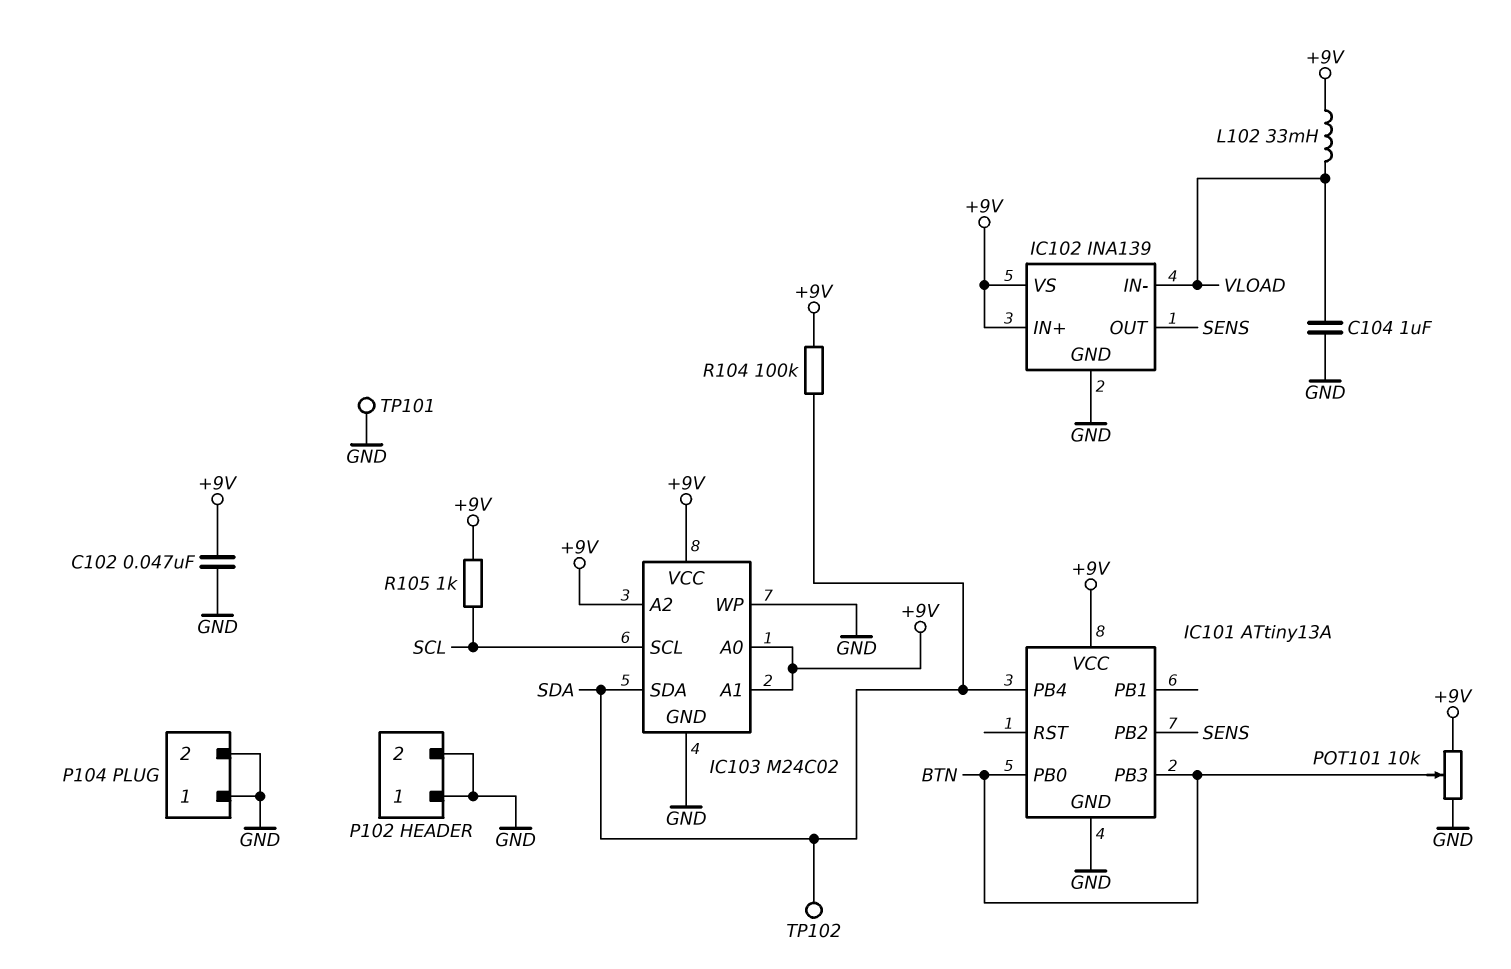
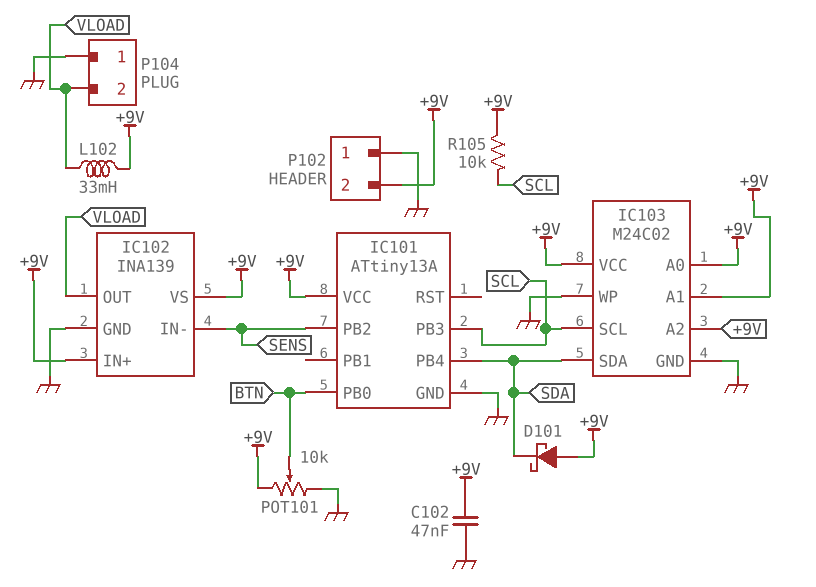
C104: 1uF (GND, VLOAD) -> none
D101: none -> schottky (A +9V, K SDA)
IC101 pin PB3: BTN -> SCL
IC102 pin IN-: VLOAD -> SENS
IC102 pin OUT: SENS -> VLOAD
P102 pin 2: GND -> +9V
P104 pin 2: GND -> VLOAD
R104: 100k (+9V, SDA) -> none
R105: 1k (+9V, SCL) -> 10k (+9V, SCL)
TP101: test point (GND) -> none
TP102: test point (SDA) -> none

